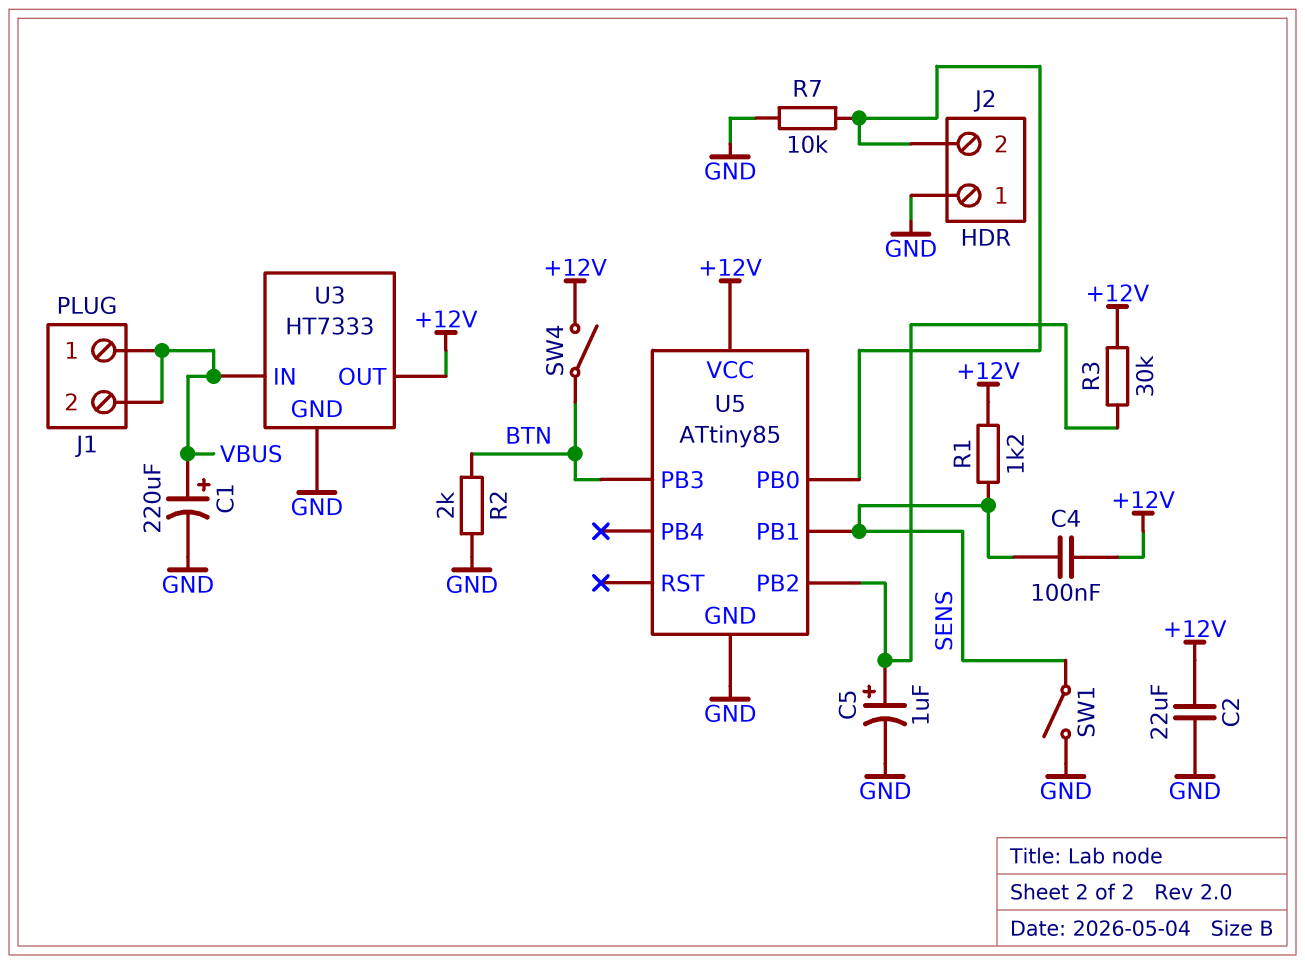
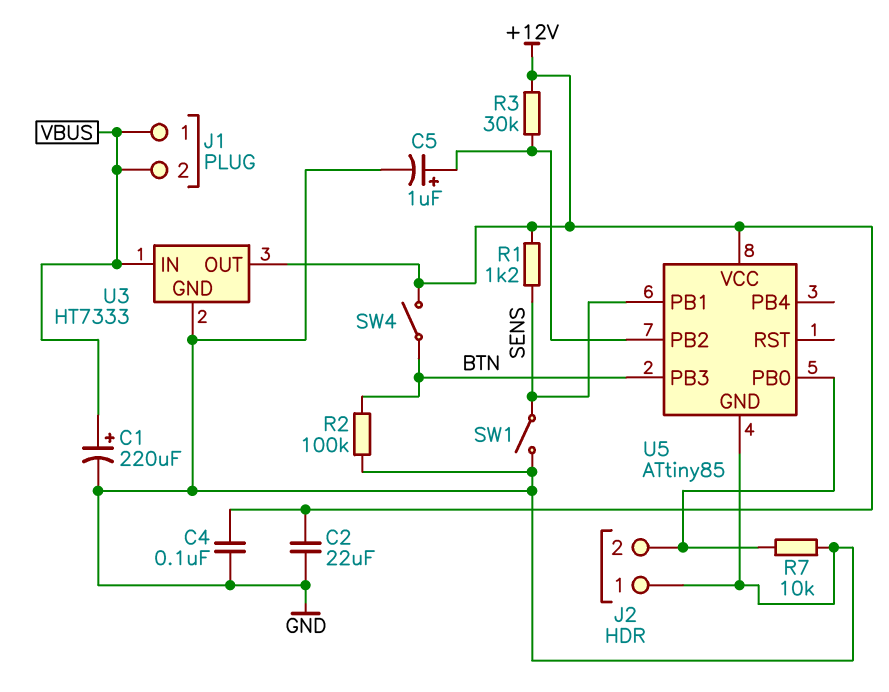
C4: 100nF (+12V, SENS) -> 100nF (+12V, GND)
R2: 2k (BTN, GND) -> 100k (BTN, GND)

